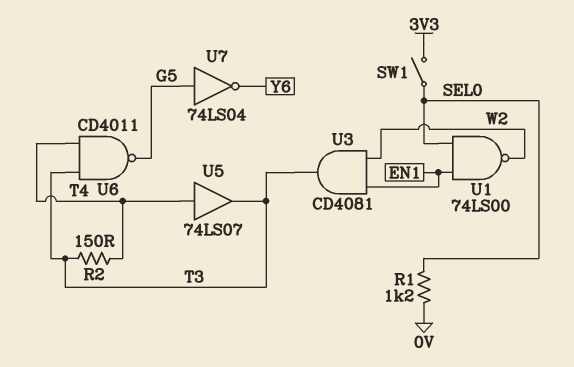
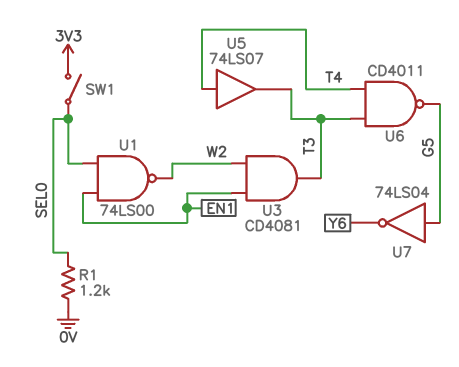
R2: 150 (T3, T4) -> none

